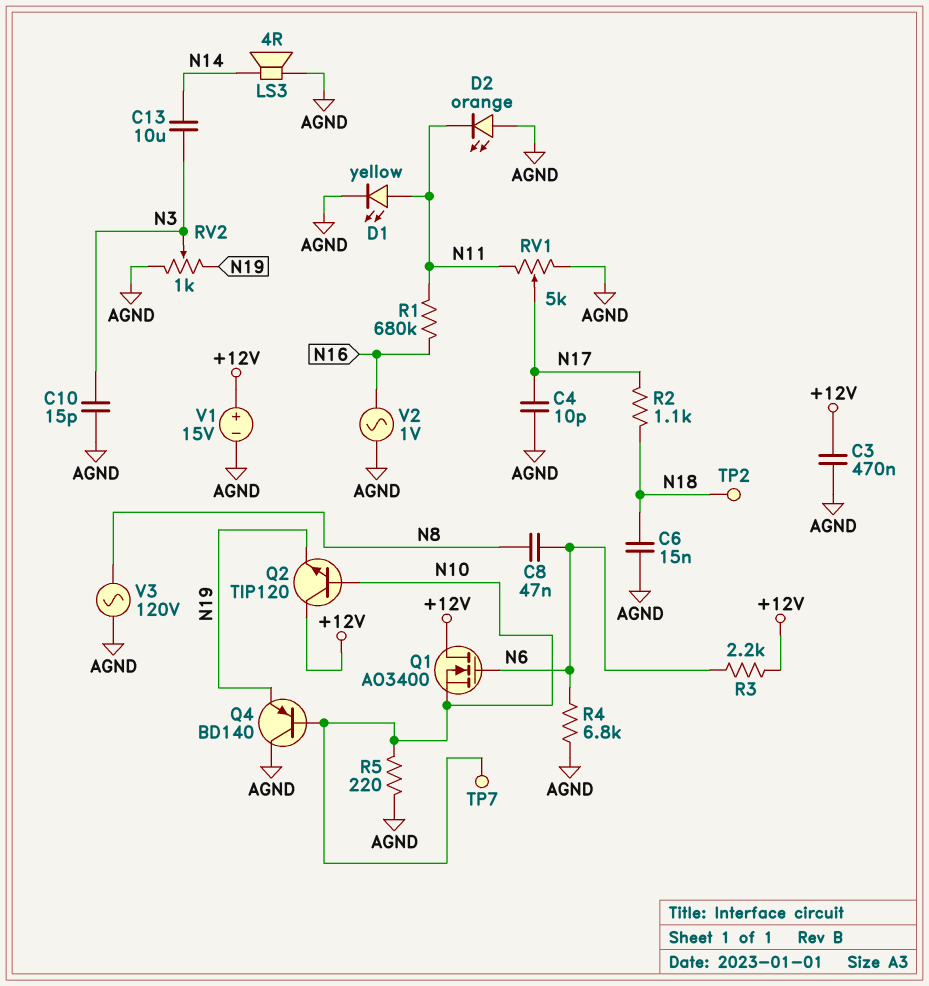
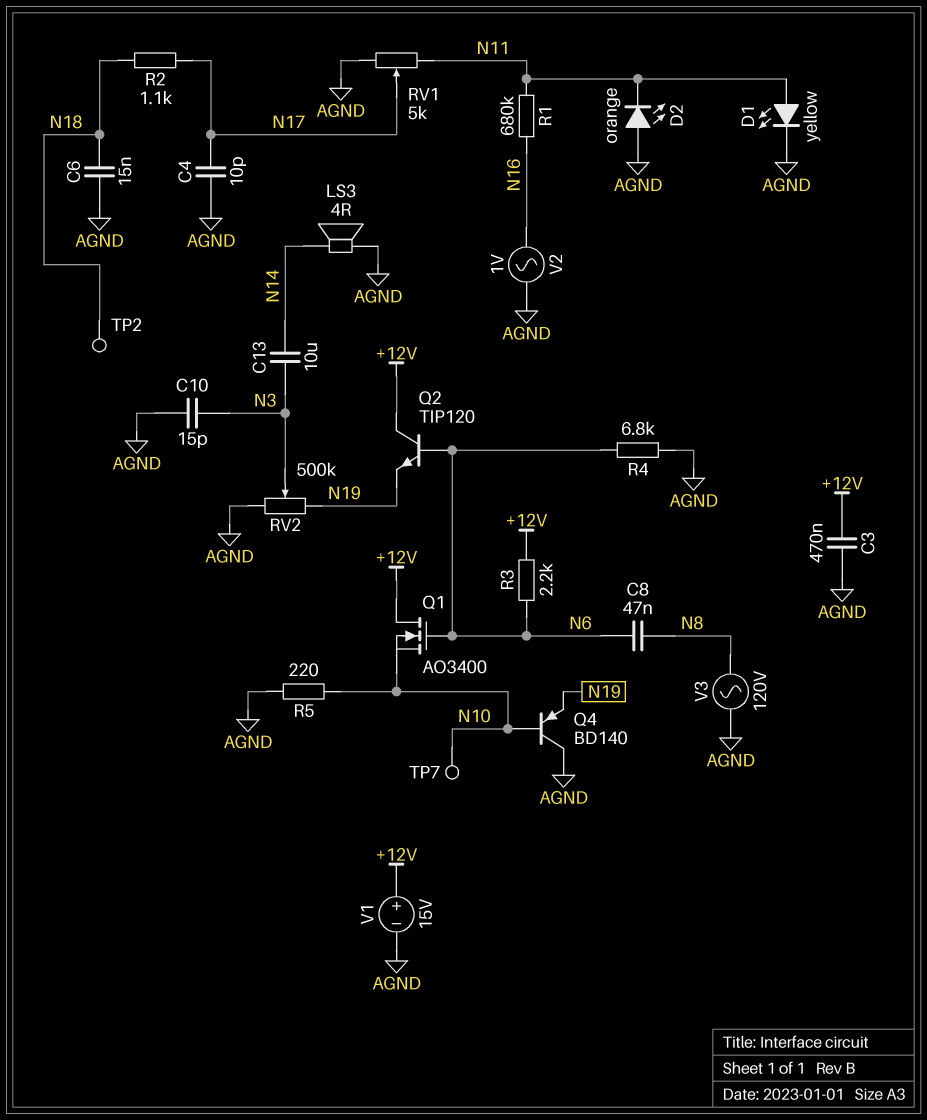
Q2: NPN TIP120 (B N10, C +12V, E N19) -> NPN TIP120 (B N6, C +12V, E N19)
RV2: 1k (AGND, N19, wiper N3) -> 500k (AGND, N19, wiper N3)

